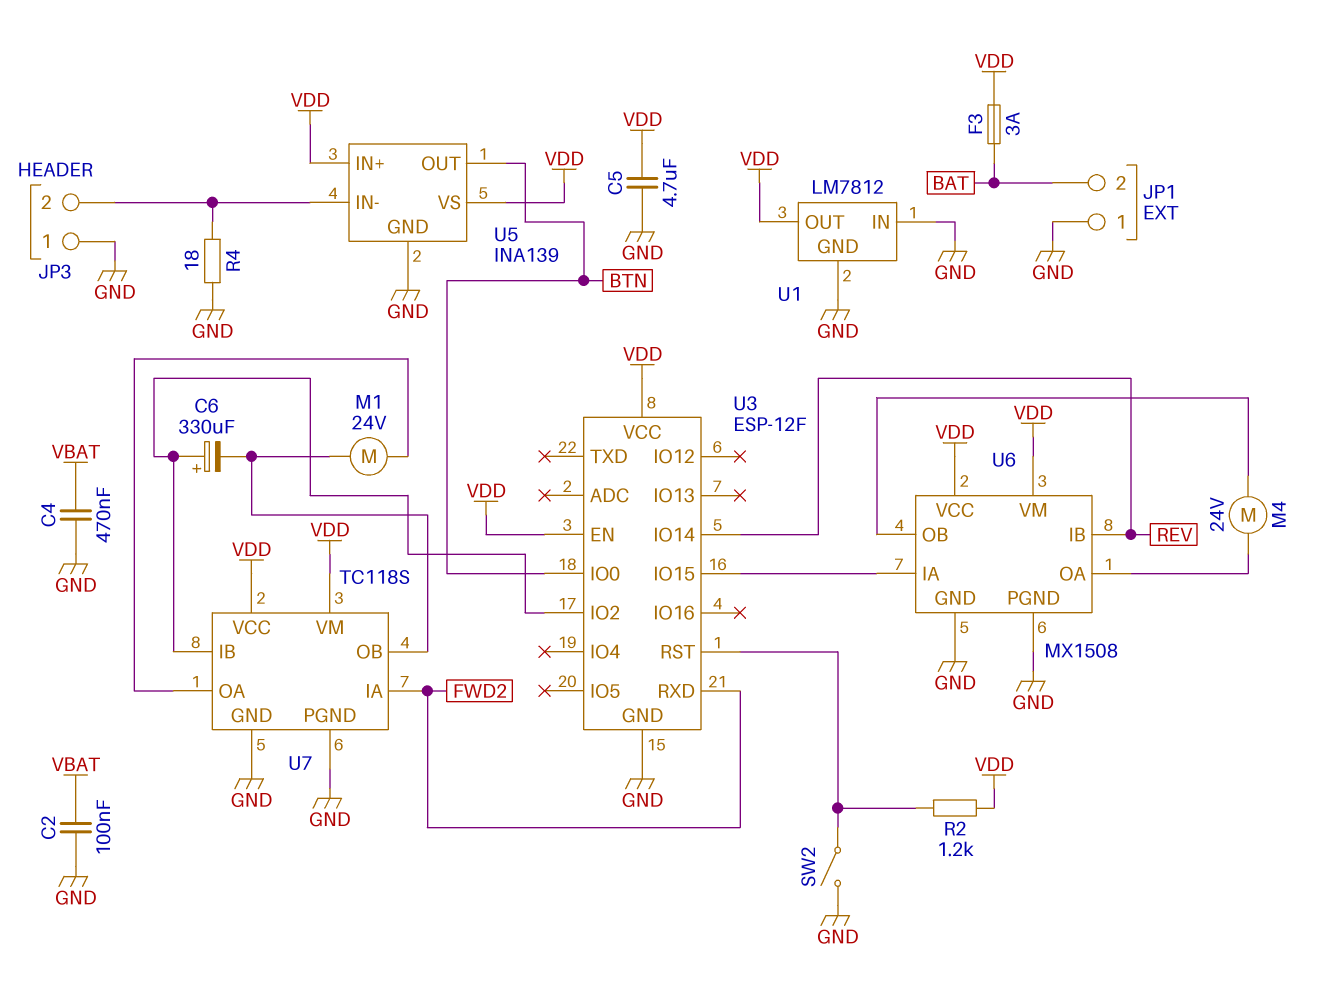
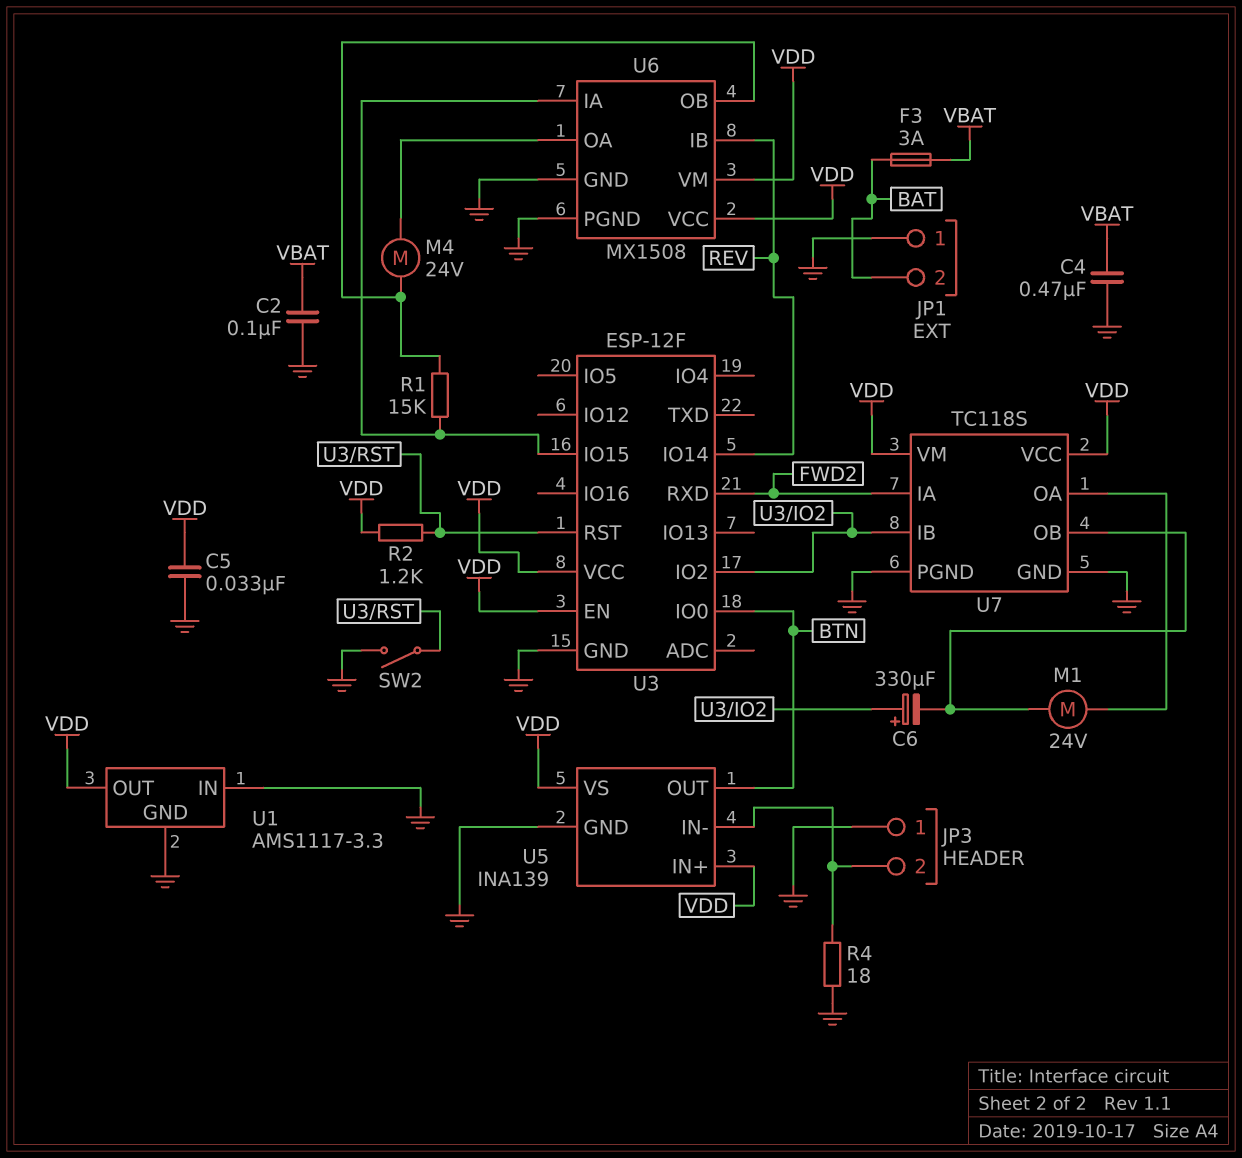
C5: 4.7uF (GND, VDD) -> 33nF (GND, VDD)
F3: 3A (BAT, VDD) -> 3A (BAT, VBAT)
R1: none -> 15k (U3/IO15, U6/OB)
U1: LM7812 -> AMS1117-3.3

